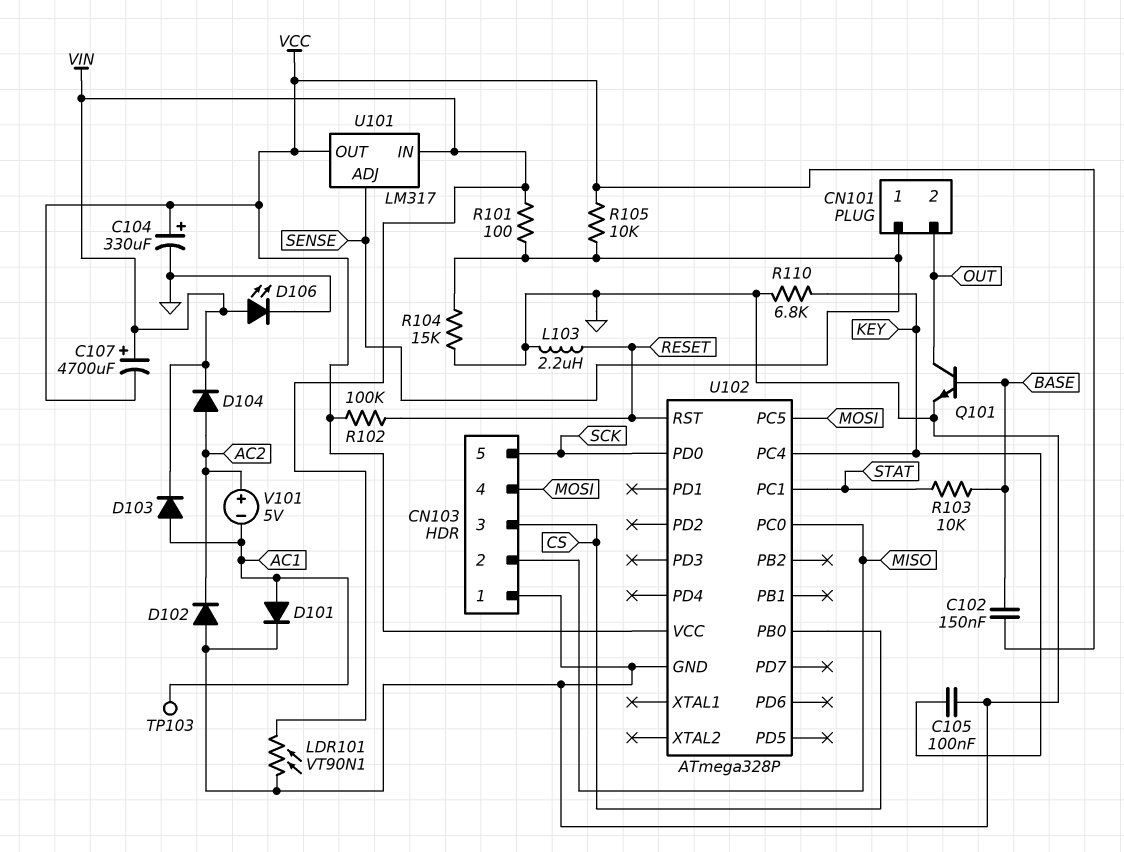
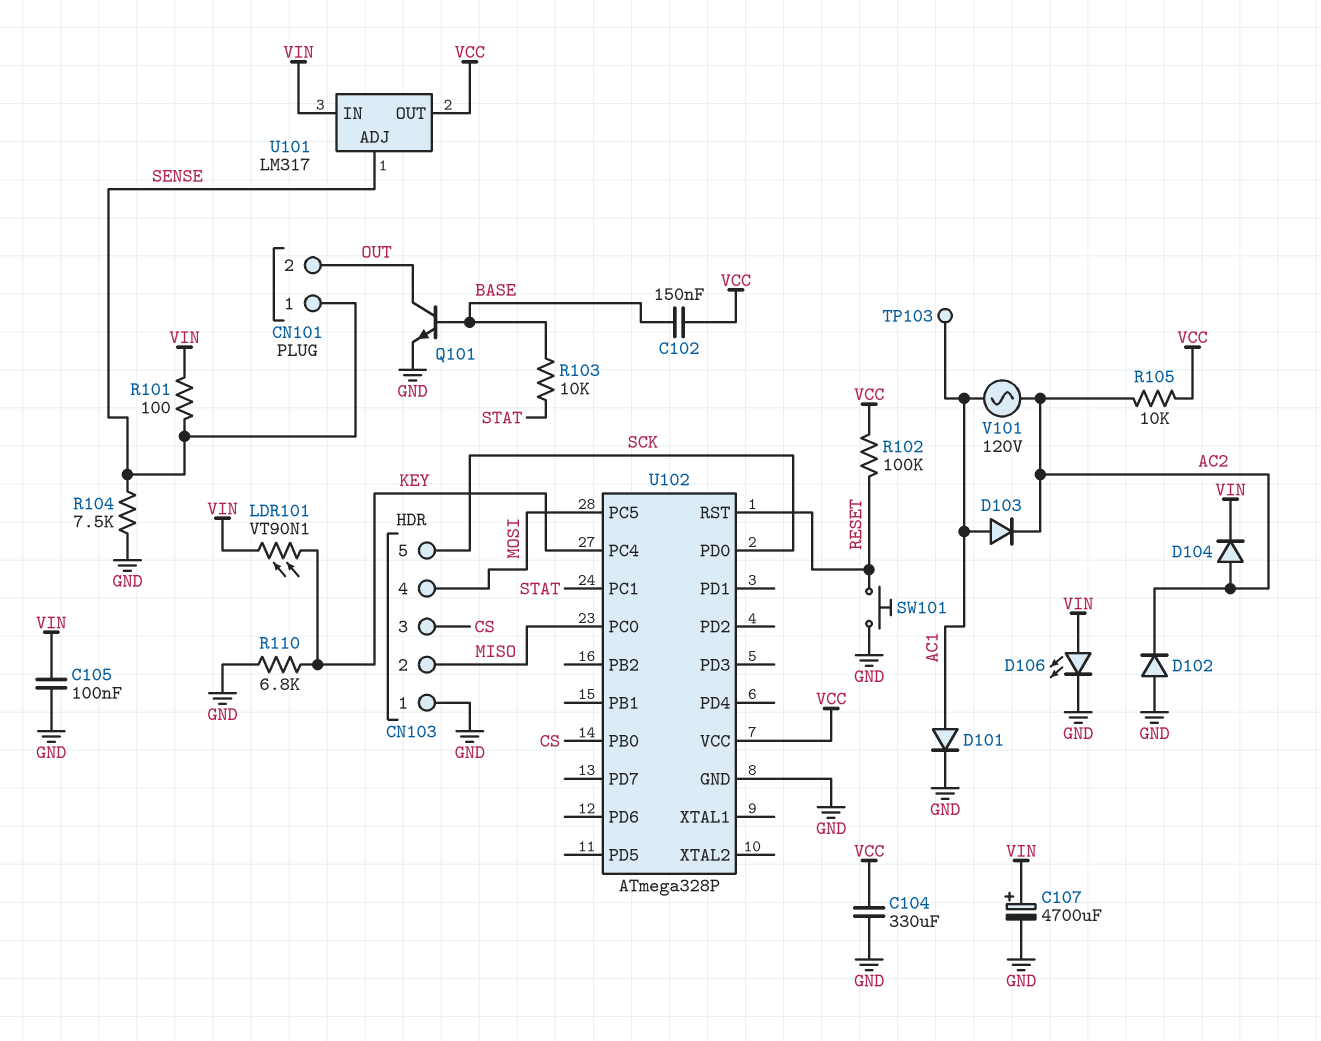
C104: 330uF (plus VCC, minus GND) -> 330uF (GND, VCC)
C105: 100nF (GND, KEY) -> 100nF (GND, VIN)
C107: 4700uF (plus VIN, minus VCC) -> 4700uF (plus VIN, minus GND)
D103: diode (A AC1, K VIN) -> diode (A AC1, K AC2)
L103: 2.2uH (GND, RESET) -> none
LDR101: VT90N1 (GND, VIN) -> VT90N1 (KEY, VIN)
R104: 15k (GND, SENSE) -> 7.5k (GND, SENSE)
R105: 10k (SENSE, VCC) -> 10k (AC2, VCC)
SW101: none -> button (GND, RESET)
V101: 5V (plus AC2, minus AC1) -> AC 120V (AC1, AC2)

